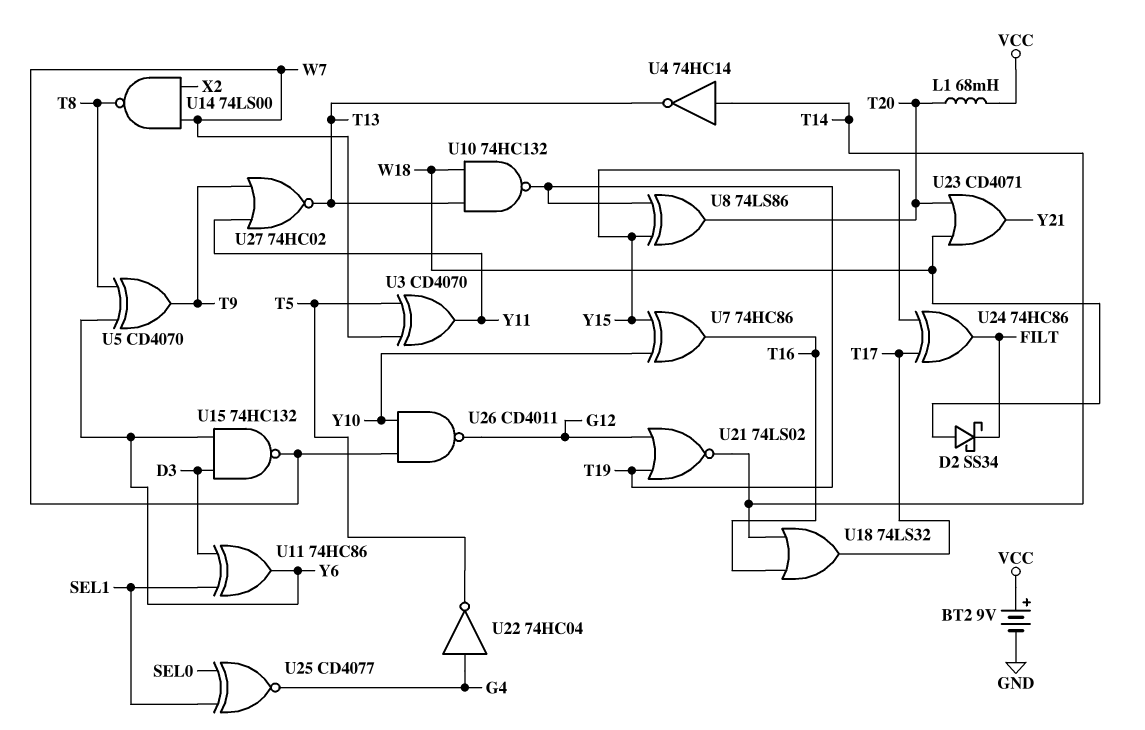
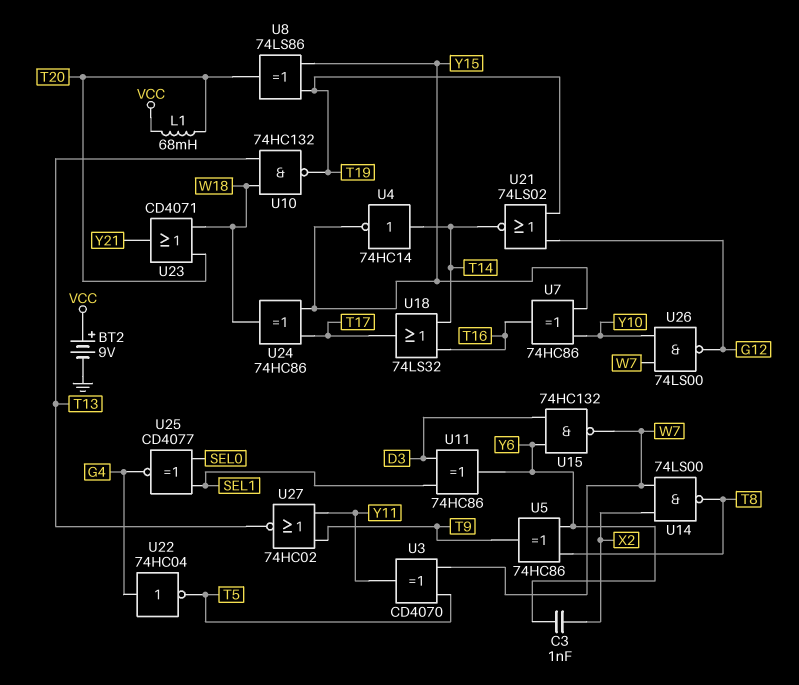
C3: none -> 1nF (X2, Y6)
D2: schottky SS34 (A W18, K FILT) -> none
U4: NOT 74HC14 (in T14, out T13) -> NOT 74HC14 (in T14, out Y15)
U5: XOR CD4070 (in T8, in Y6, out T9) -> XOR 74HC86 (in T8, in Y6, out T9)
U24: XOR 74HC86 (in T17, in Y15, out FILT) -> XOR 74HC86 (in T17, in Y15, out W18)
U26: NAND CD4011 (in W7, in Y10, out G12) -> NAND 74LS00 (in W7, in Y10, out G12)

